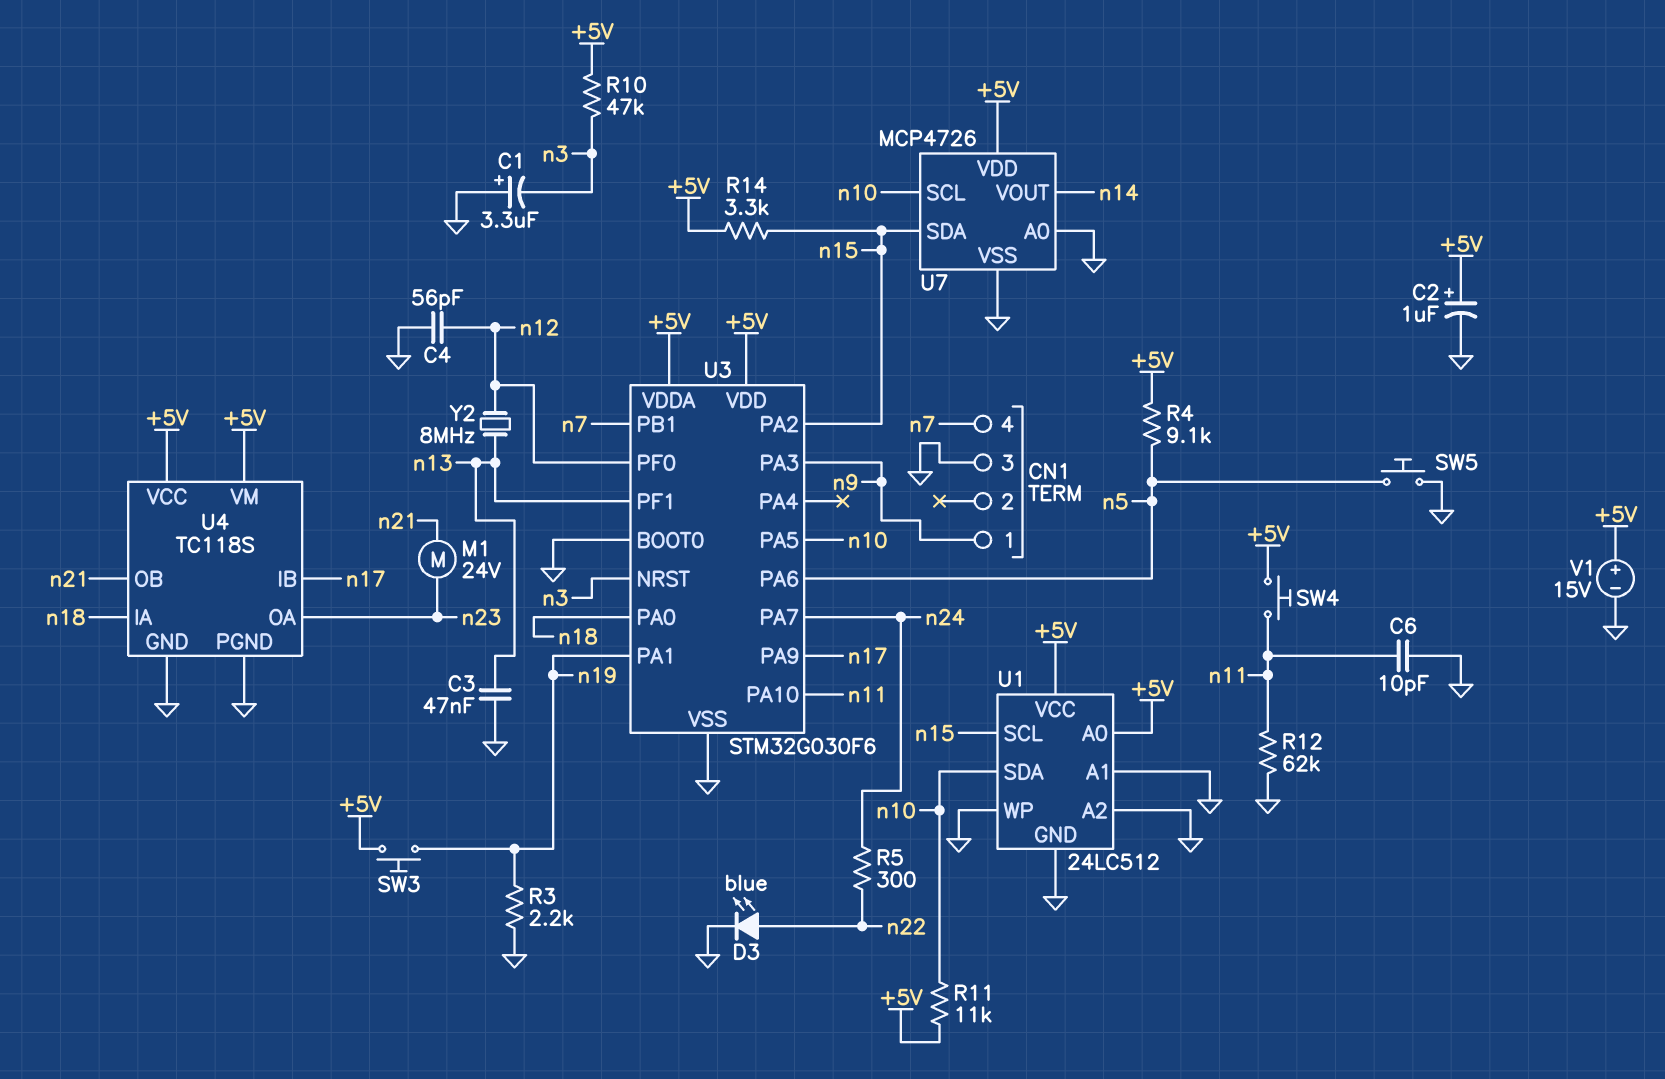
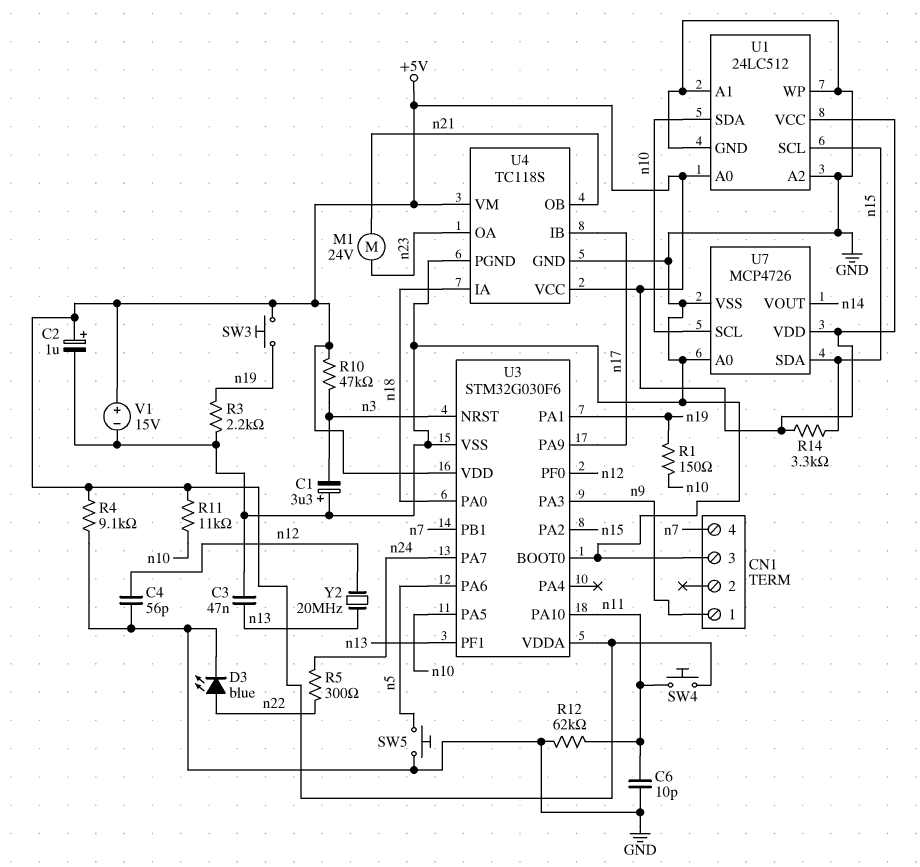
R1: none -> 150 (n10, n19)
R4: 9.1k (+5V, n5) -> 9.1k (+5V, GND)
Y2: 8MHz (n12, n13) -> 20MHz (n12, n13)

